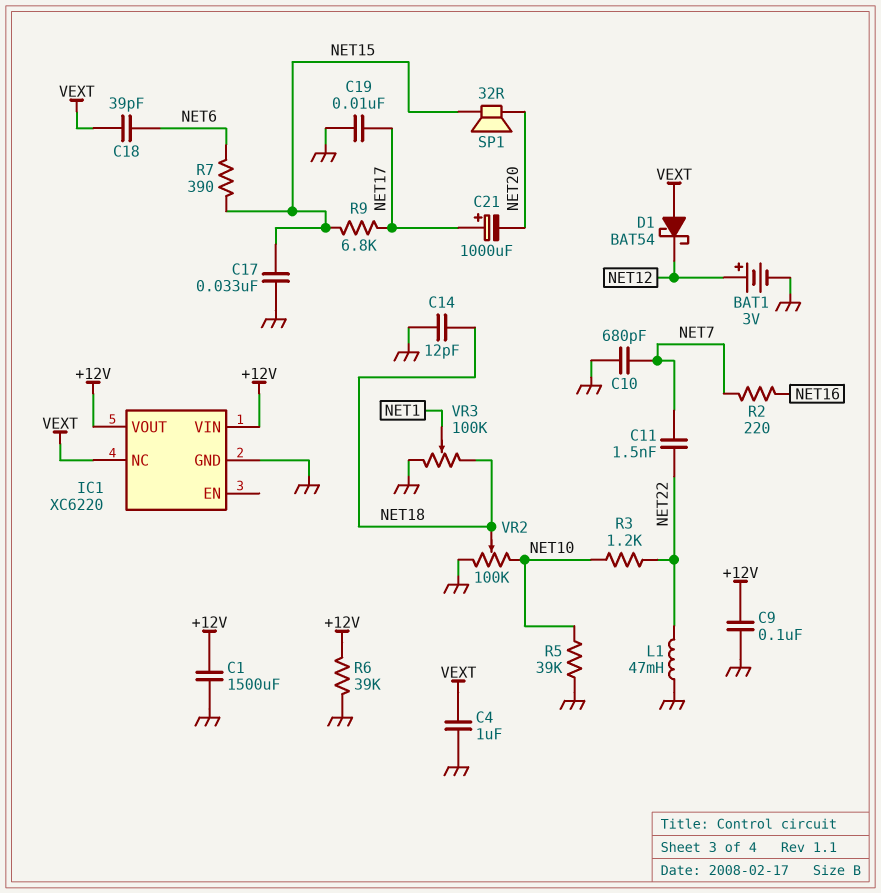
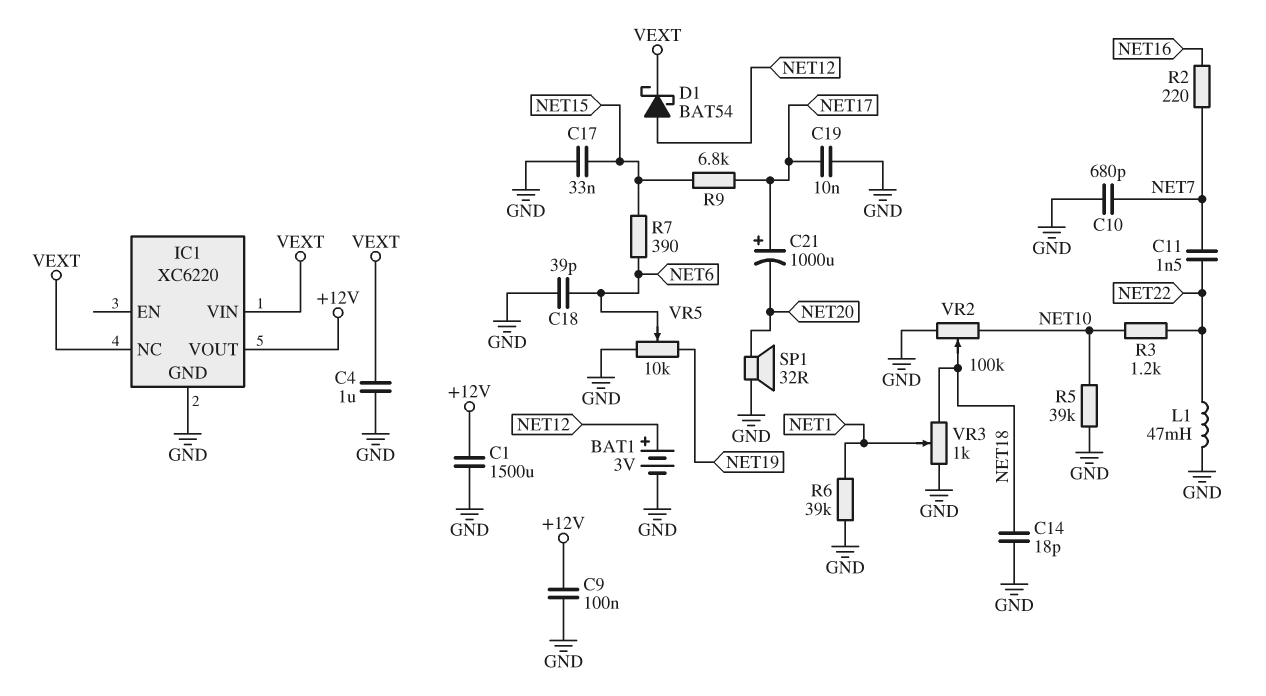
C14: 12pF (GND, NET18) -> 18pF (GND, NET18)
C18: 39pF (NET6, VEXT) -> 39pF (GND, NET6)
D1: schottky BAT54 (A VEXT, K NET12) -> schottky BAT54 (A NET12, K VEXT)
IC1 pin VIN: +12V -> VEXT
R6: 39k (+12V, GND) -> 39k (GND, NET1)
SP1: speaker 32R (NET15, NET20) -> speaker 32R (GND, NET20)
VR3: 100k (GND, NET18, wiper NET1) -> 1k (GND, NET18, wiper NET1)
VR5: none -> 10k (GND, NET19, wiper NET6)

